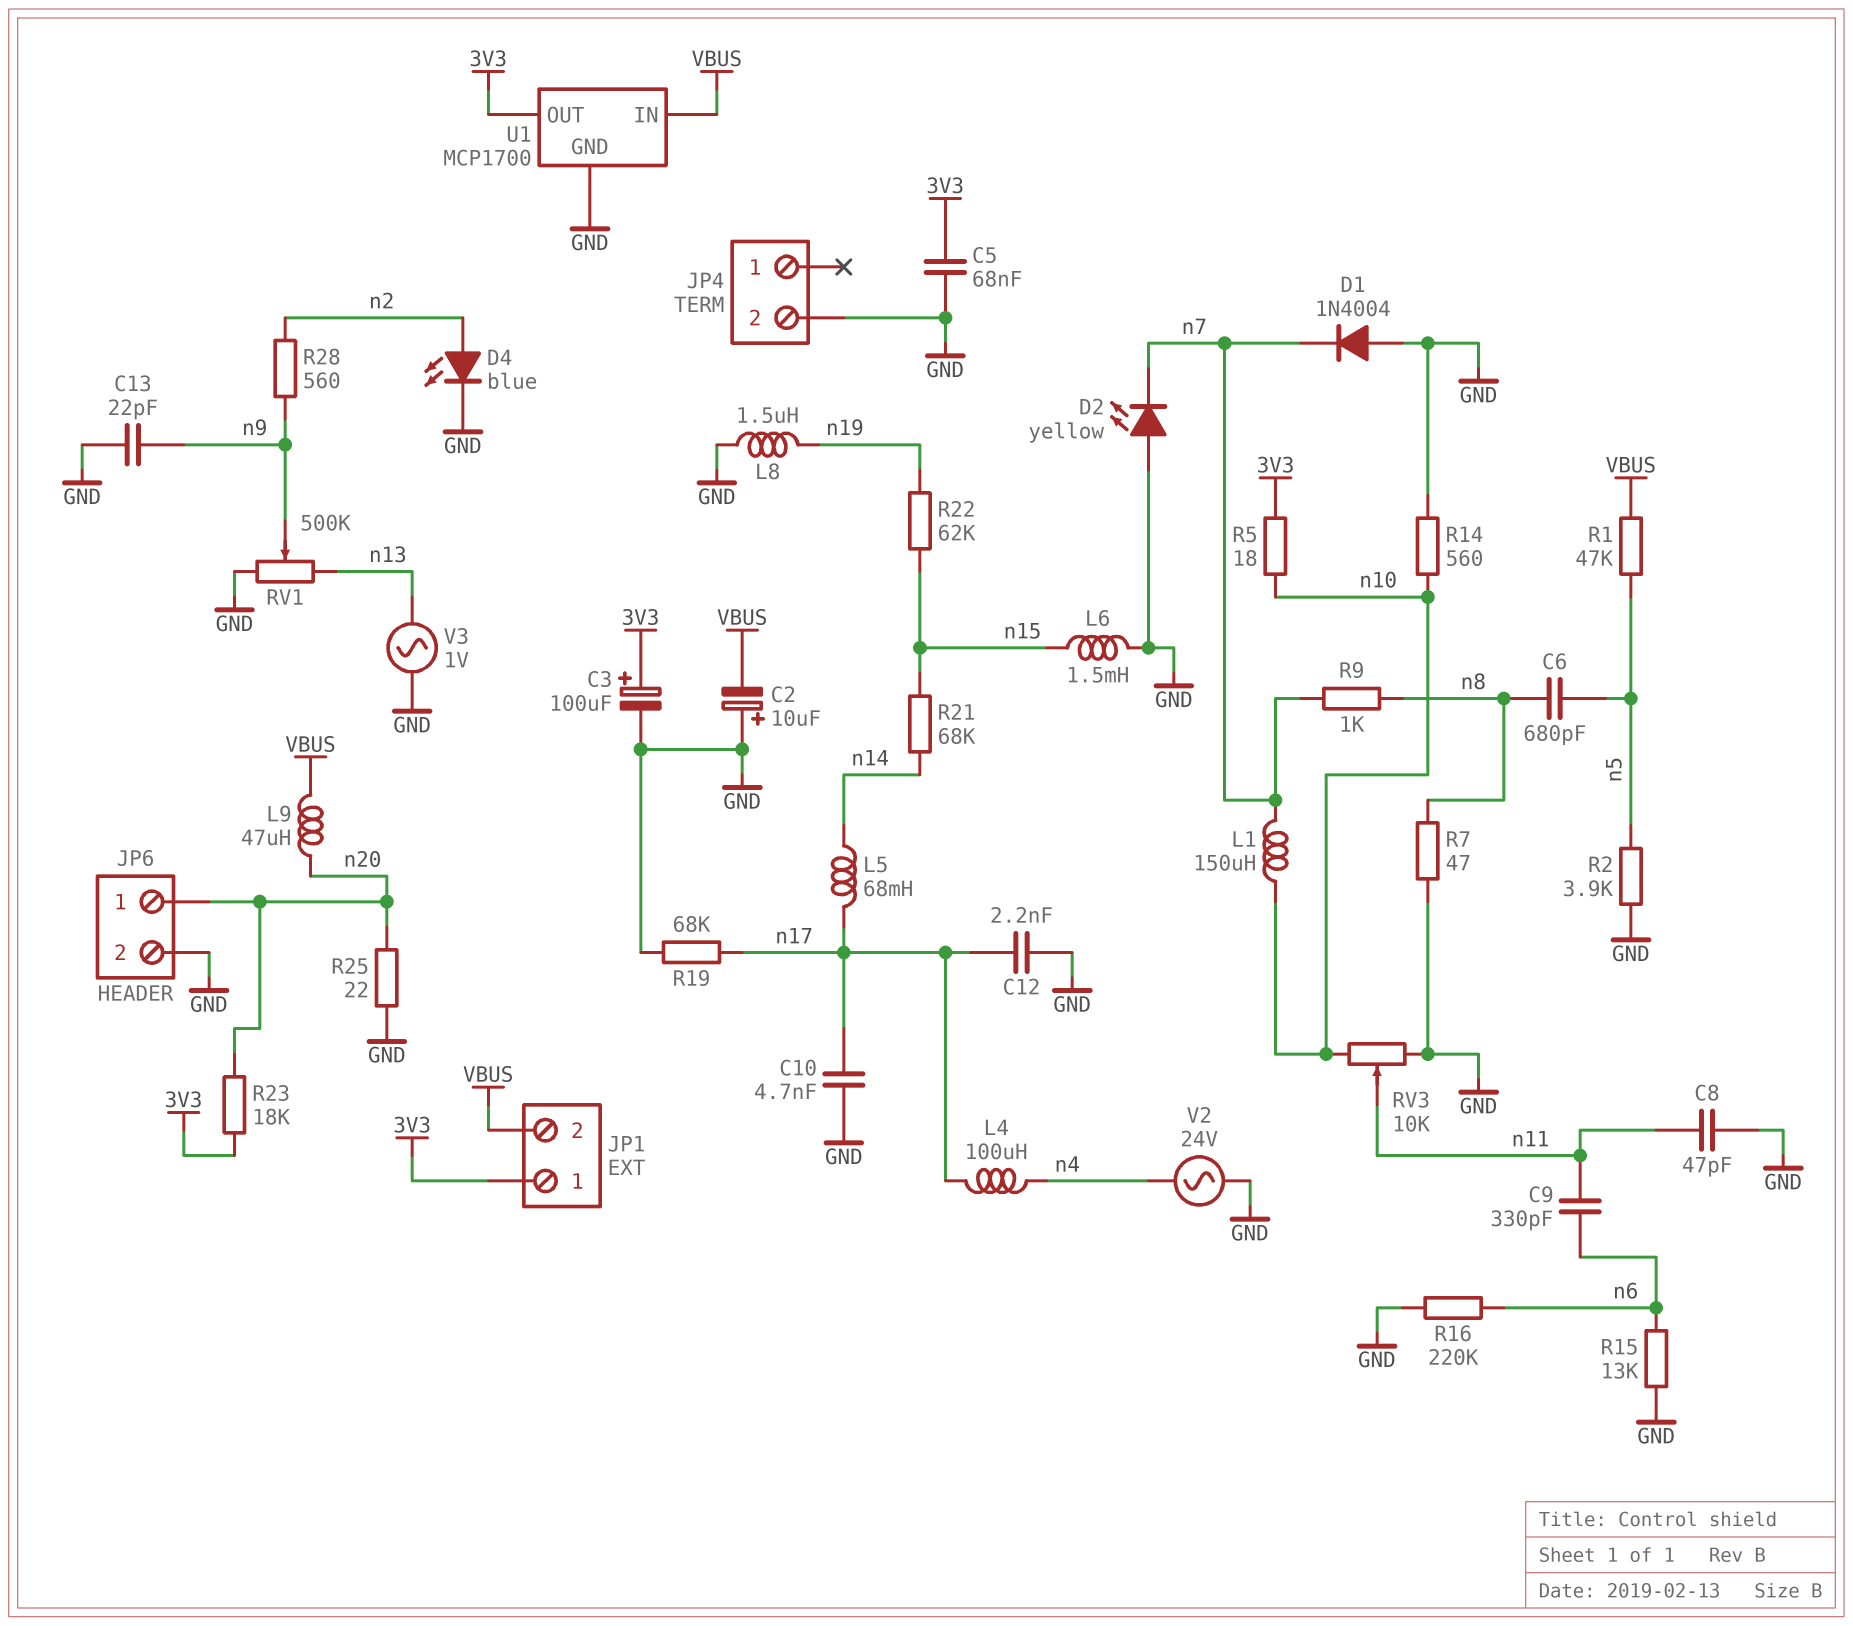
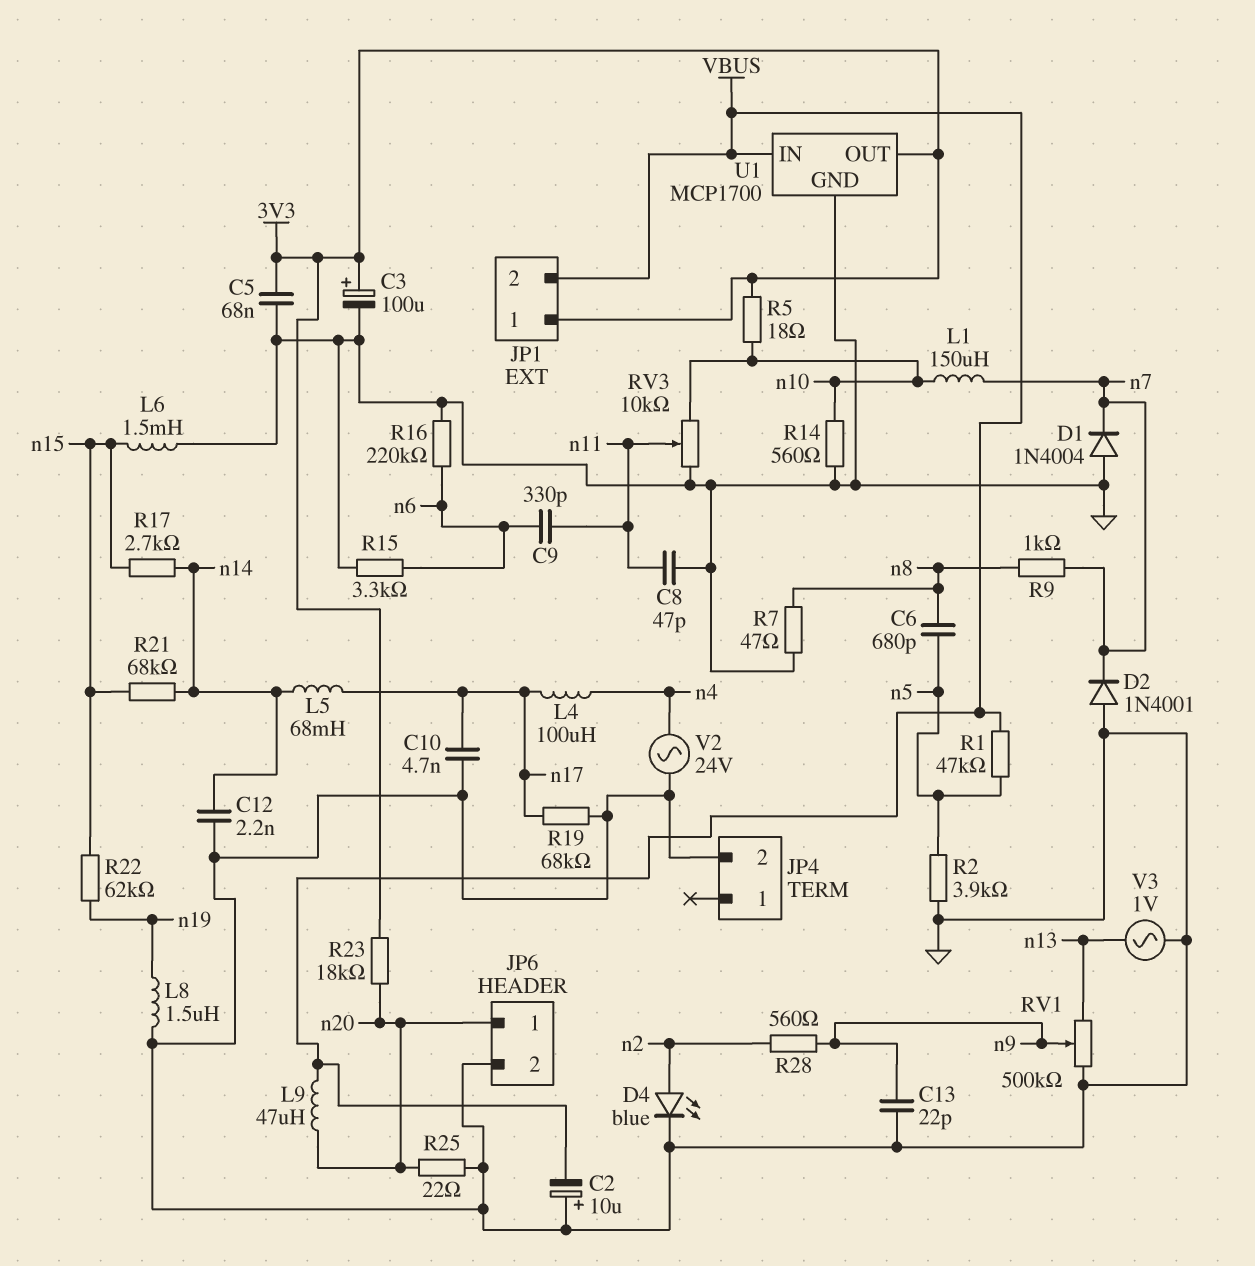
C12: 2.2nF (GND, n17) -> 2.2nF (GND, n14)
D2: LED yellow (A GND, K n7) -> diode 1N4001 (A GND, K n7)
R15: 13k (GND, n6) -> 3.3k (GND, n6)
R17: none -> 2.7k (n14, n15)

